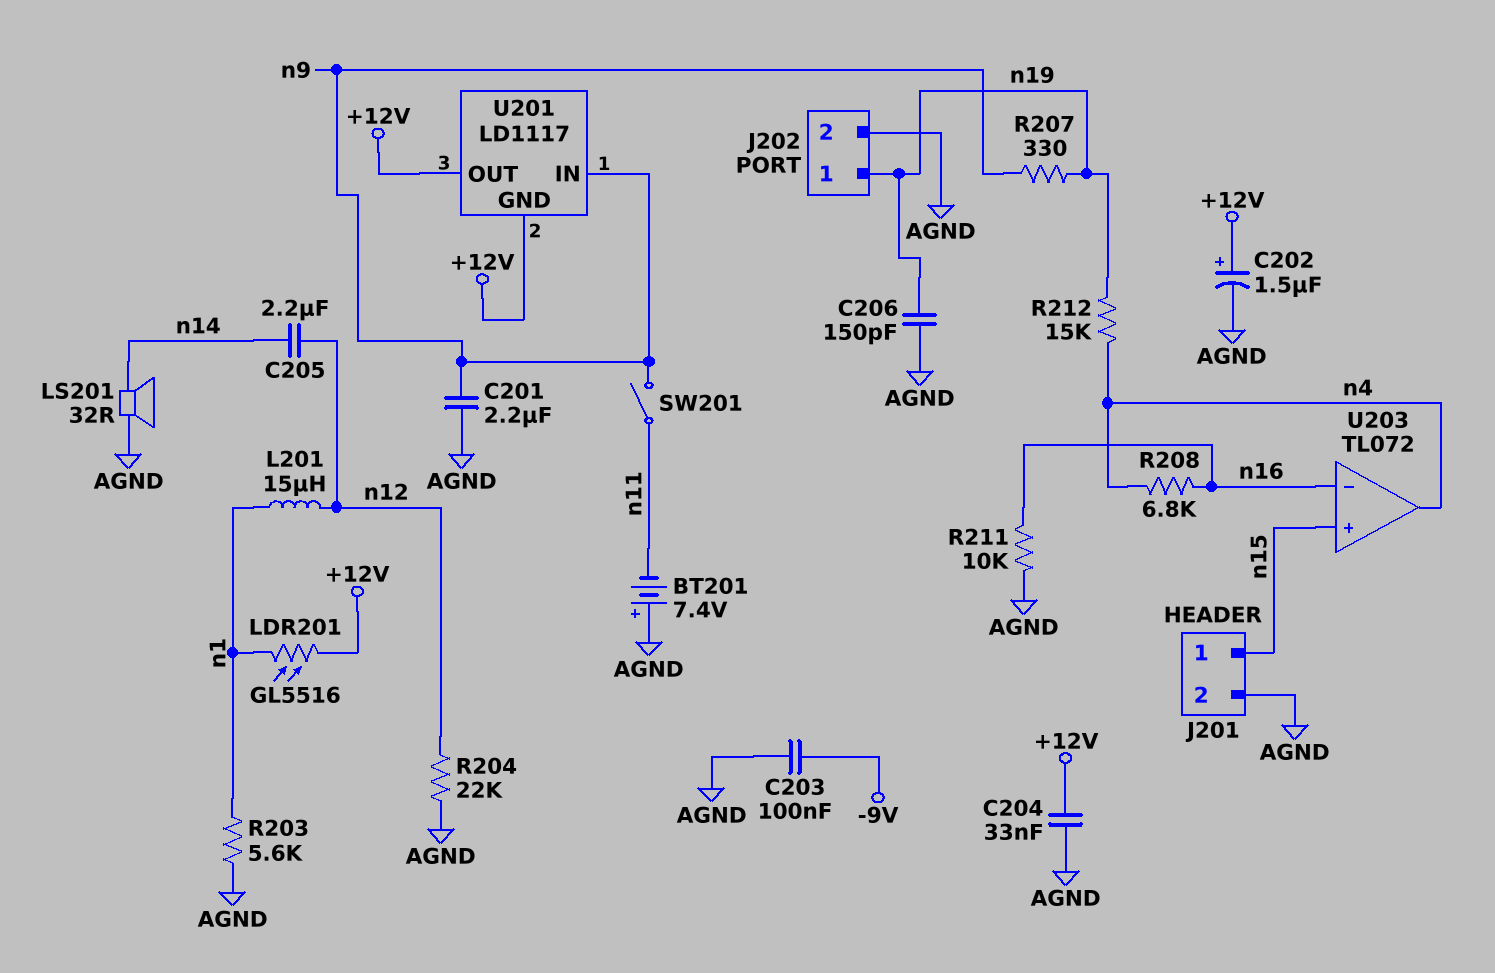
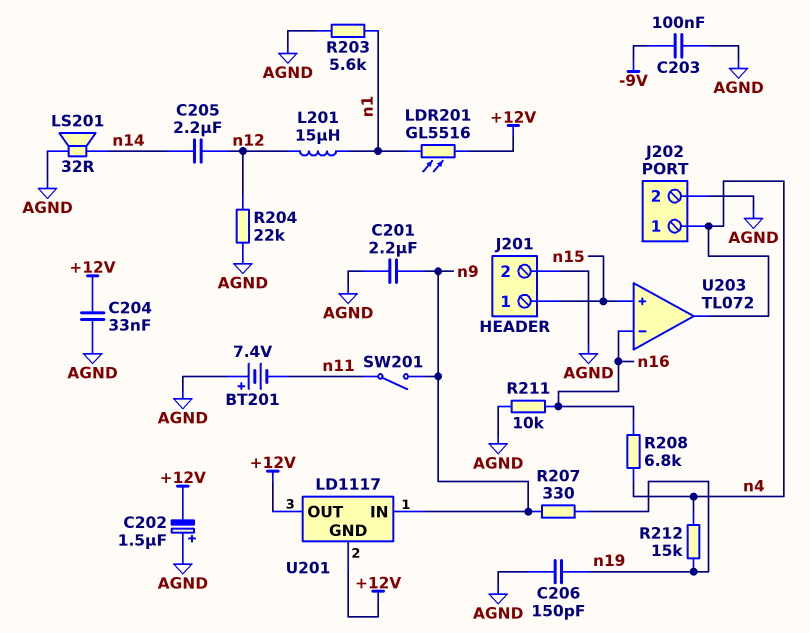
C202: 1.5uF (plus +12V, minus AGND) -> 1.5uF (plus AGND, minus +12V)
J202 pin 1: n19 -> n4

